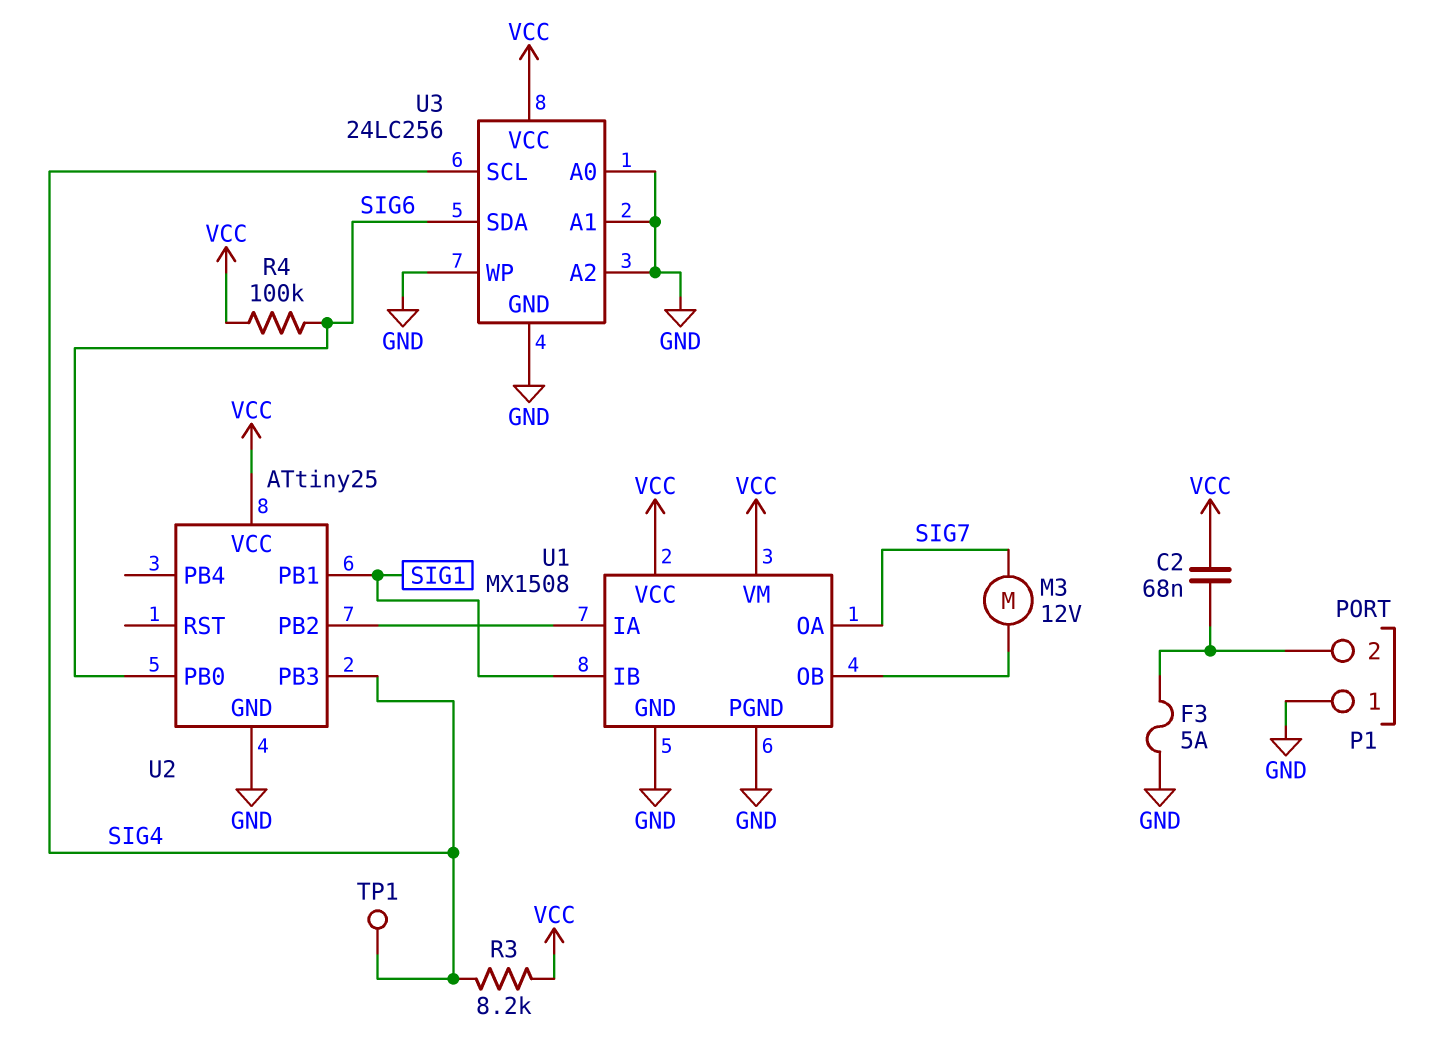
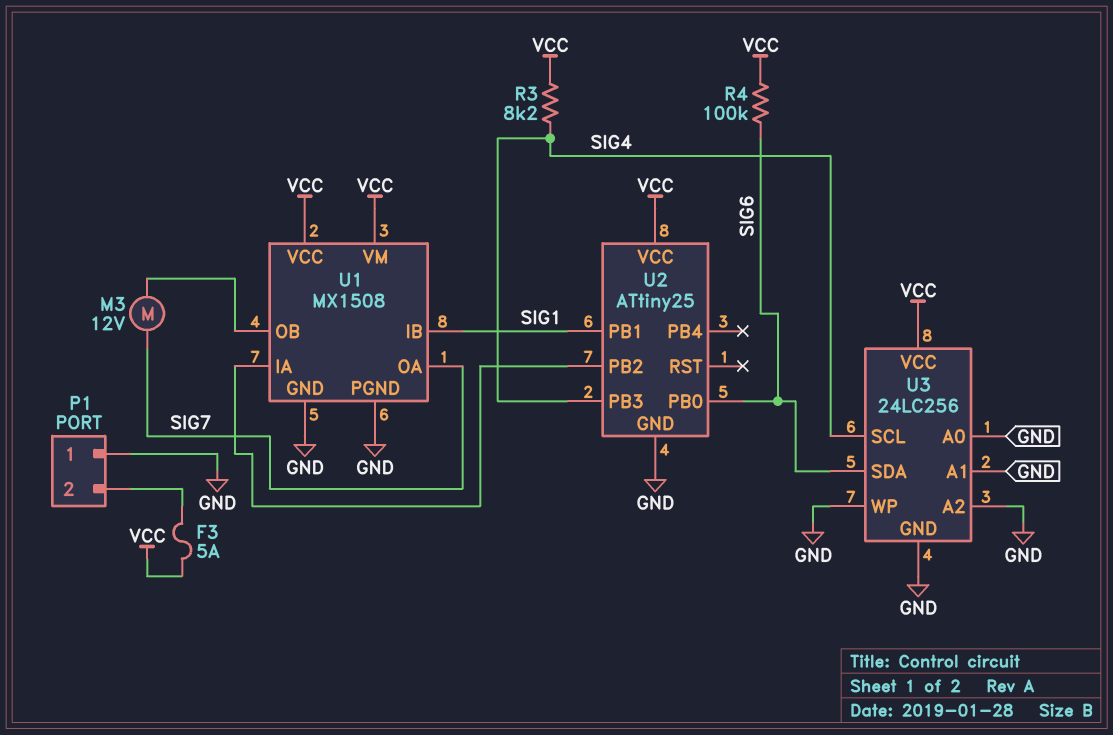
C2: 68nF (P1/2, VCC) -> none
F3: 5A (GND, P1/2) -> 5A (P1/2, VCC)
TP1: test point (SIG4) -> none

